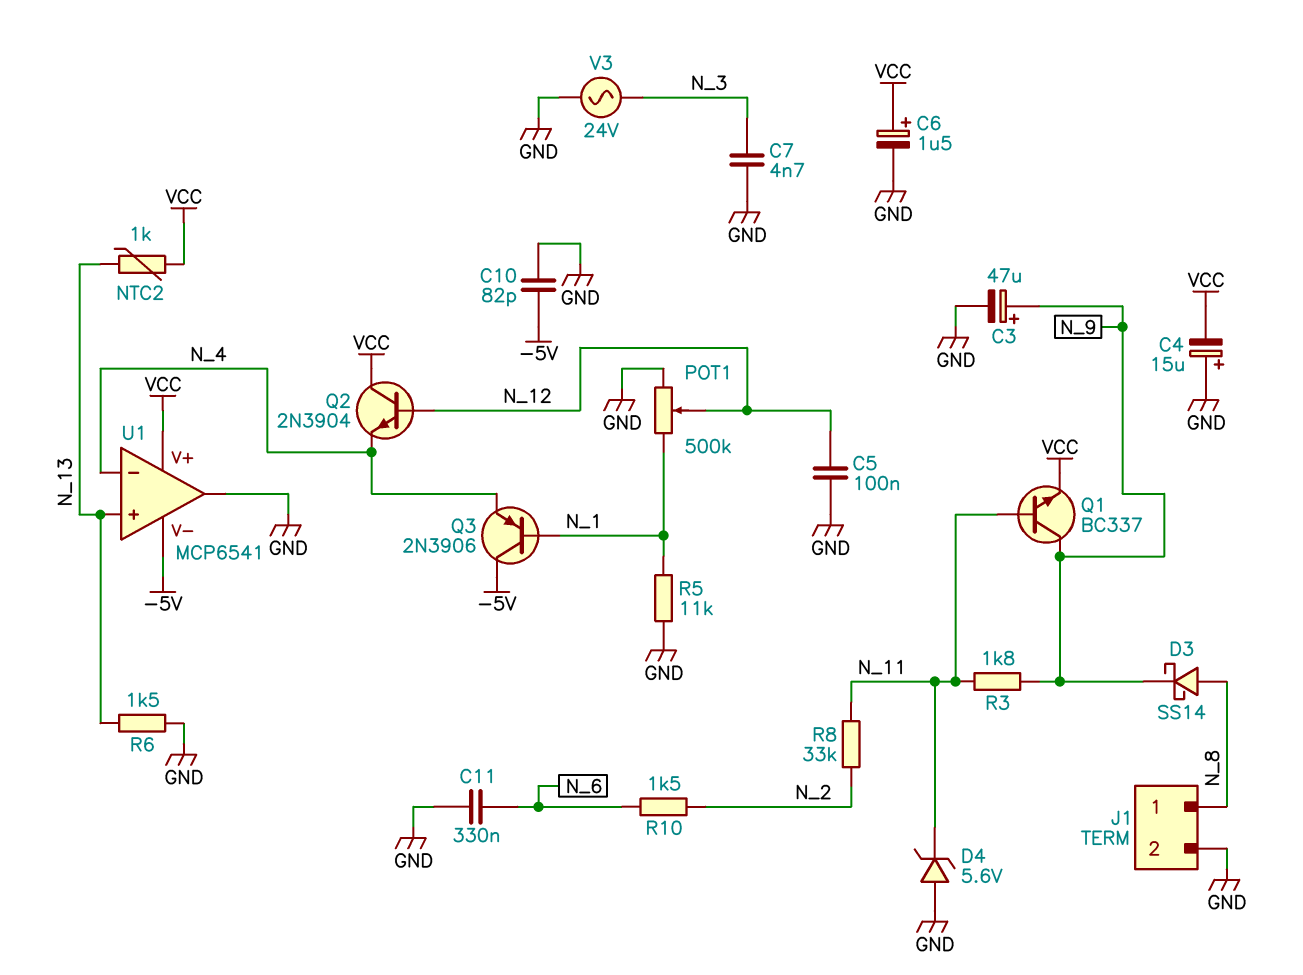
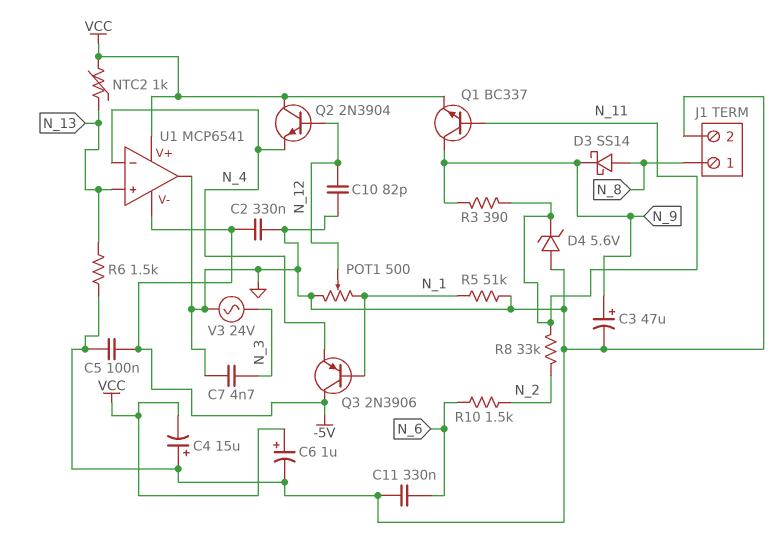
C2: none -> 330nF (-5V, GND)
C5: 100nF (GND, N_12) -> 100nF (-5V, GND)
C6: 1.5uF (plus VCC, minus GND) -> 1uF (plus VCC, minus GND)
C10: 82pF (-5V, GND) -> 82pF (GND, N_12)
POT1: 500k (GND, N_1, wiper N_12) -> 500 (GND, N_1, wiper N_12)
R3: 1.8k (N_9, N_11) -> 390 (N_9, N_11)
R5: 11k (GND, N_1) -> 51k (GND, N_1)

